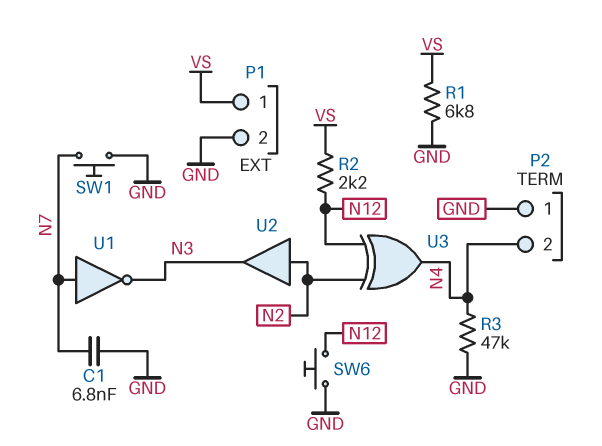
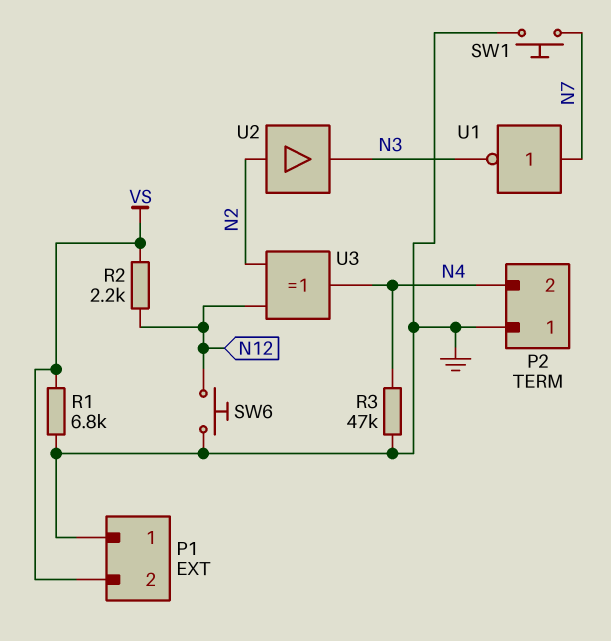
C1: 6.8nF (GND, N7) -> none
P1 pin 1: VS -> GND
P1 pin 2: GND -> VS

